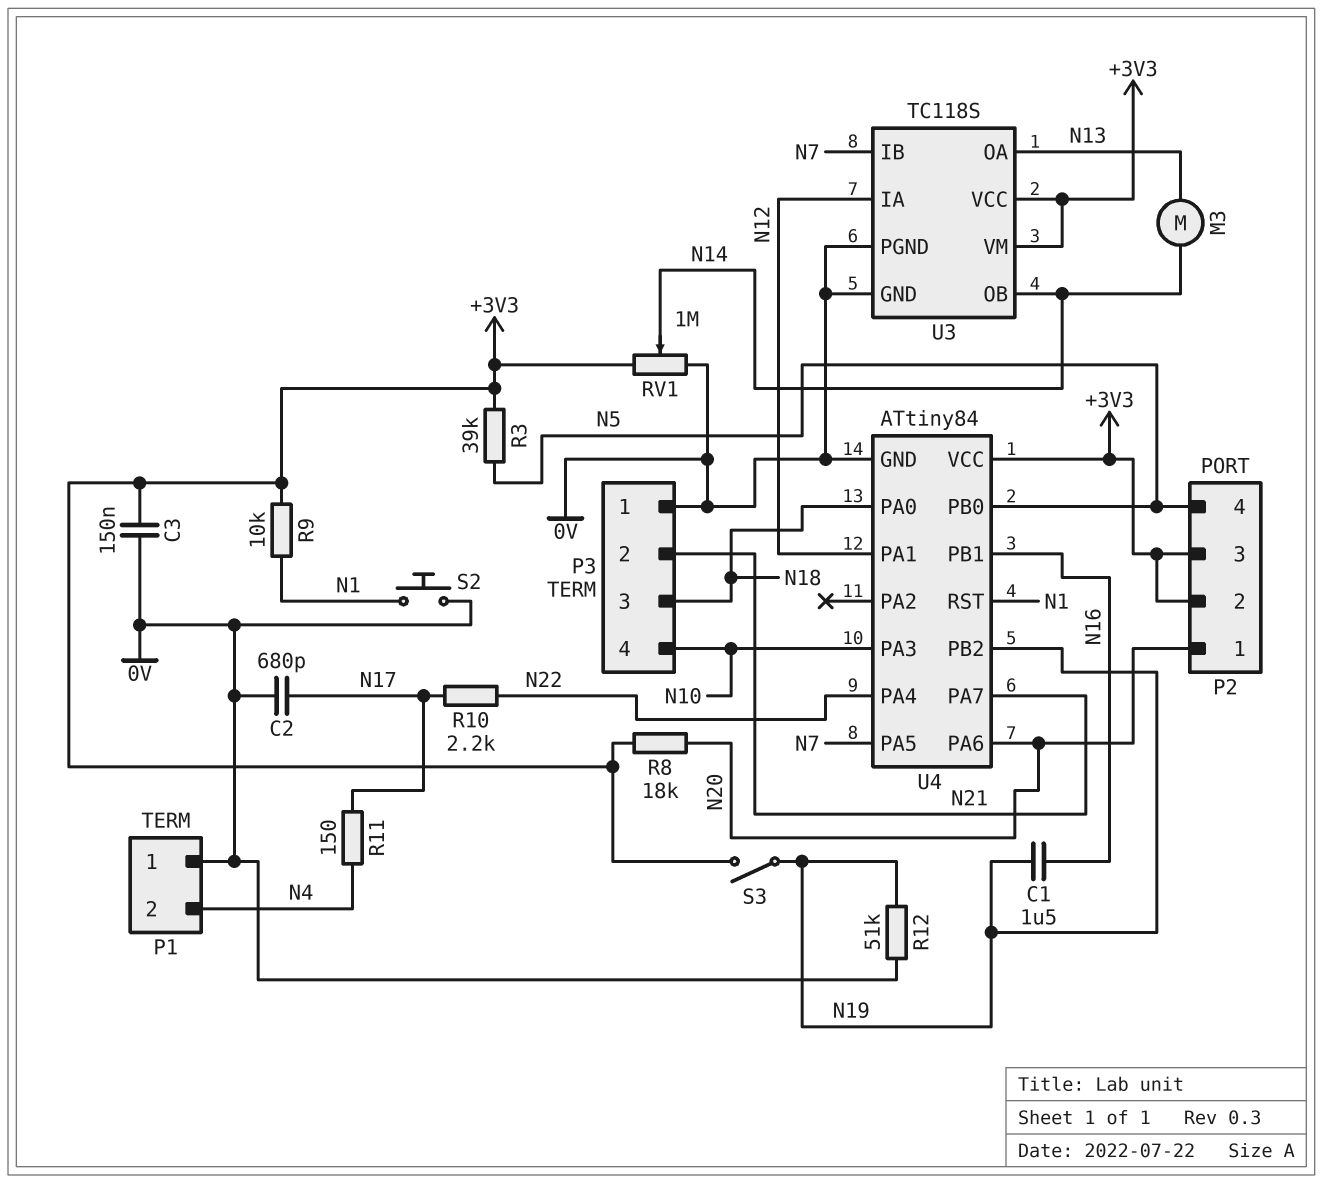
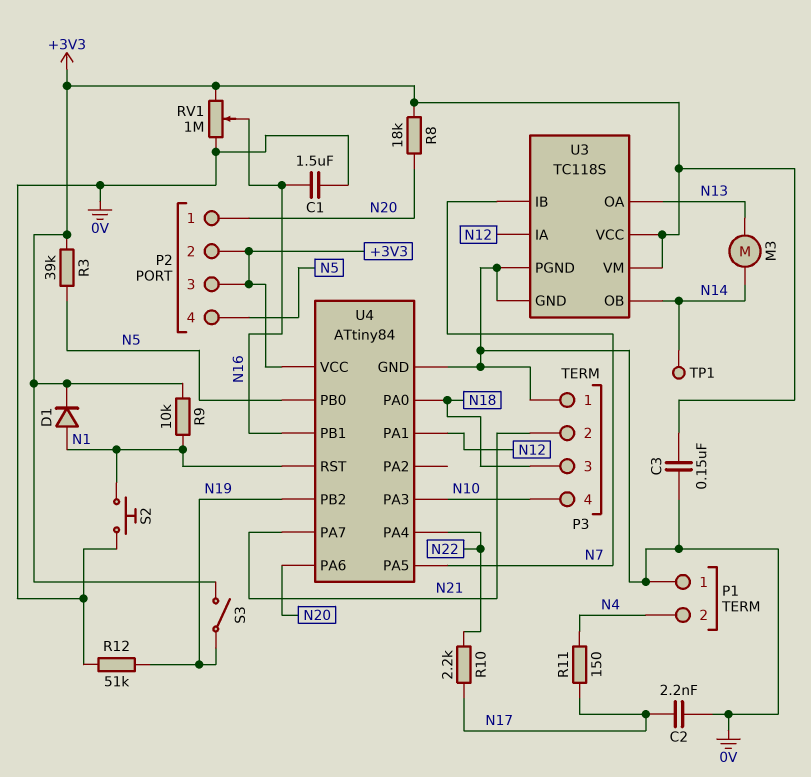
C1: 1.5uF (N16, N19) -> 1.5uF (0V, N16)
C2: 680pF (0V, N17) -> 2.2nF (0V, N17)
D1: none -> diode (A N1, K +3V3)
RV1: 1M (+3V3, 0V, wiper N14) -> 1M (+3V3, 0V, wiper N16)
TP1: none -> test point (N14)

